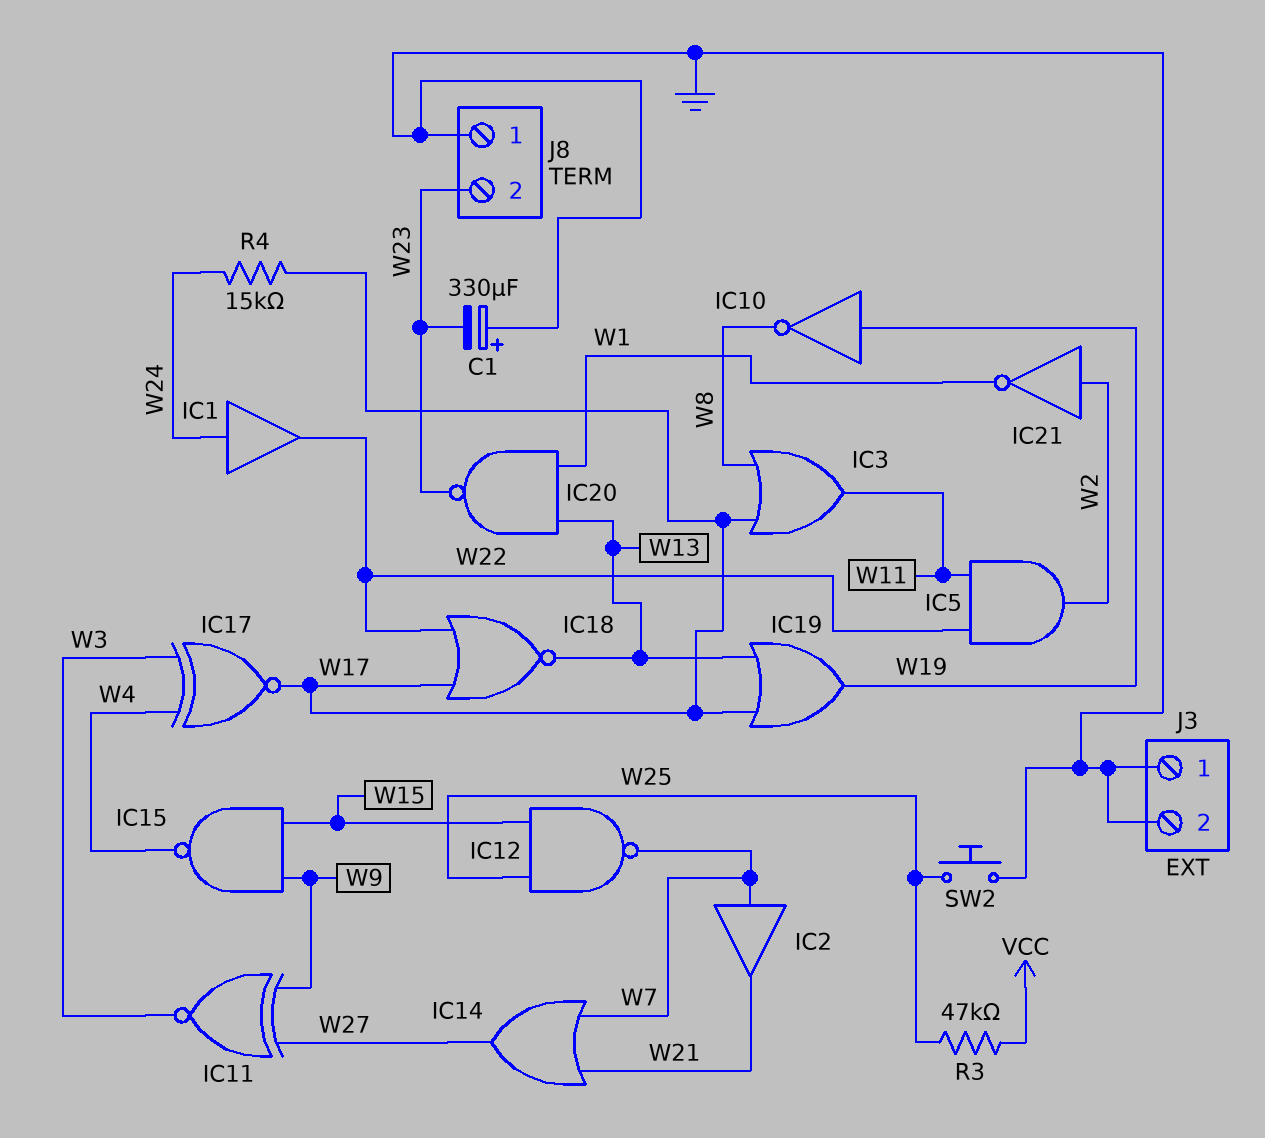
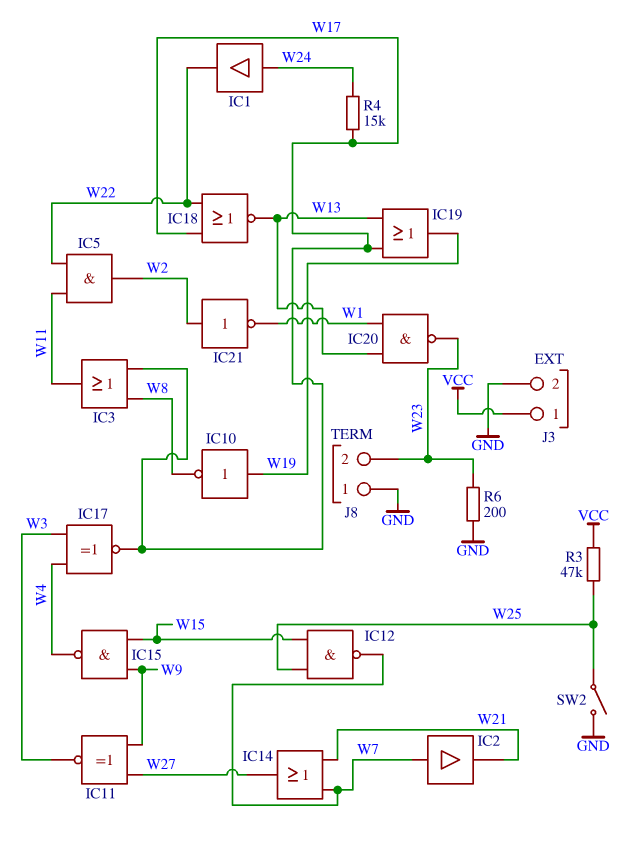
C1: 330uF (plus GND, minus W23) -> none
J3 pin 1: GND -> VCC
R6: none -> 200 (GND, W23)
SW2: button (GND, W25) -> switch (GND, W25)

